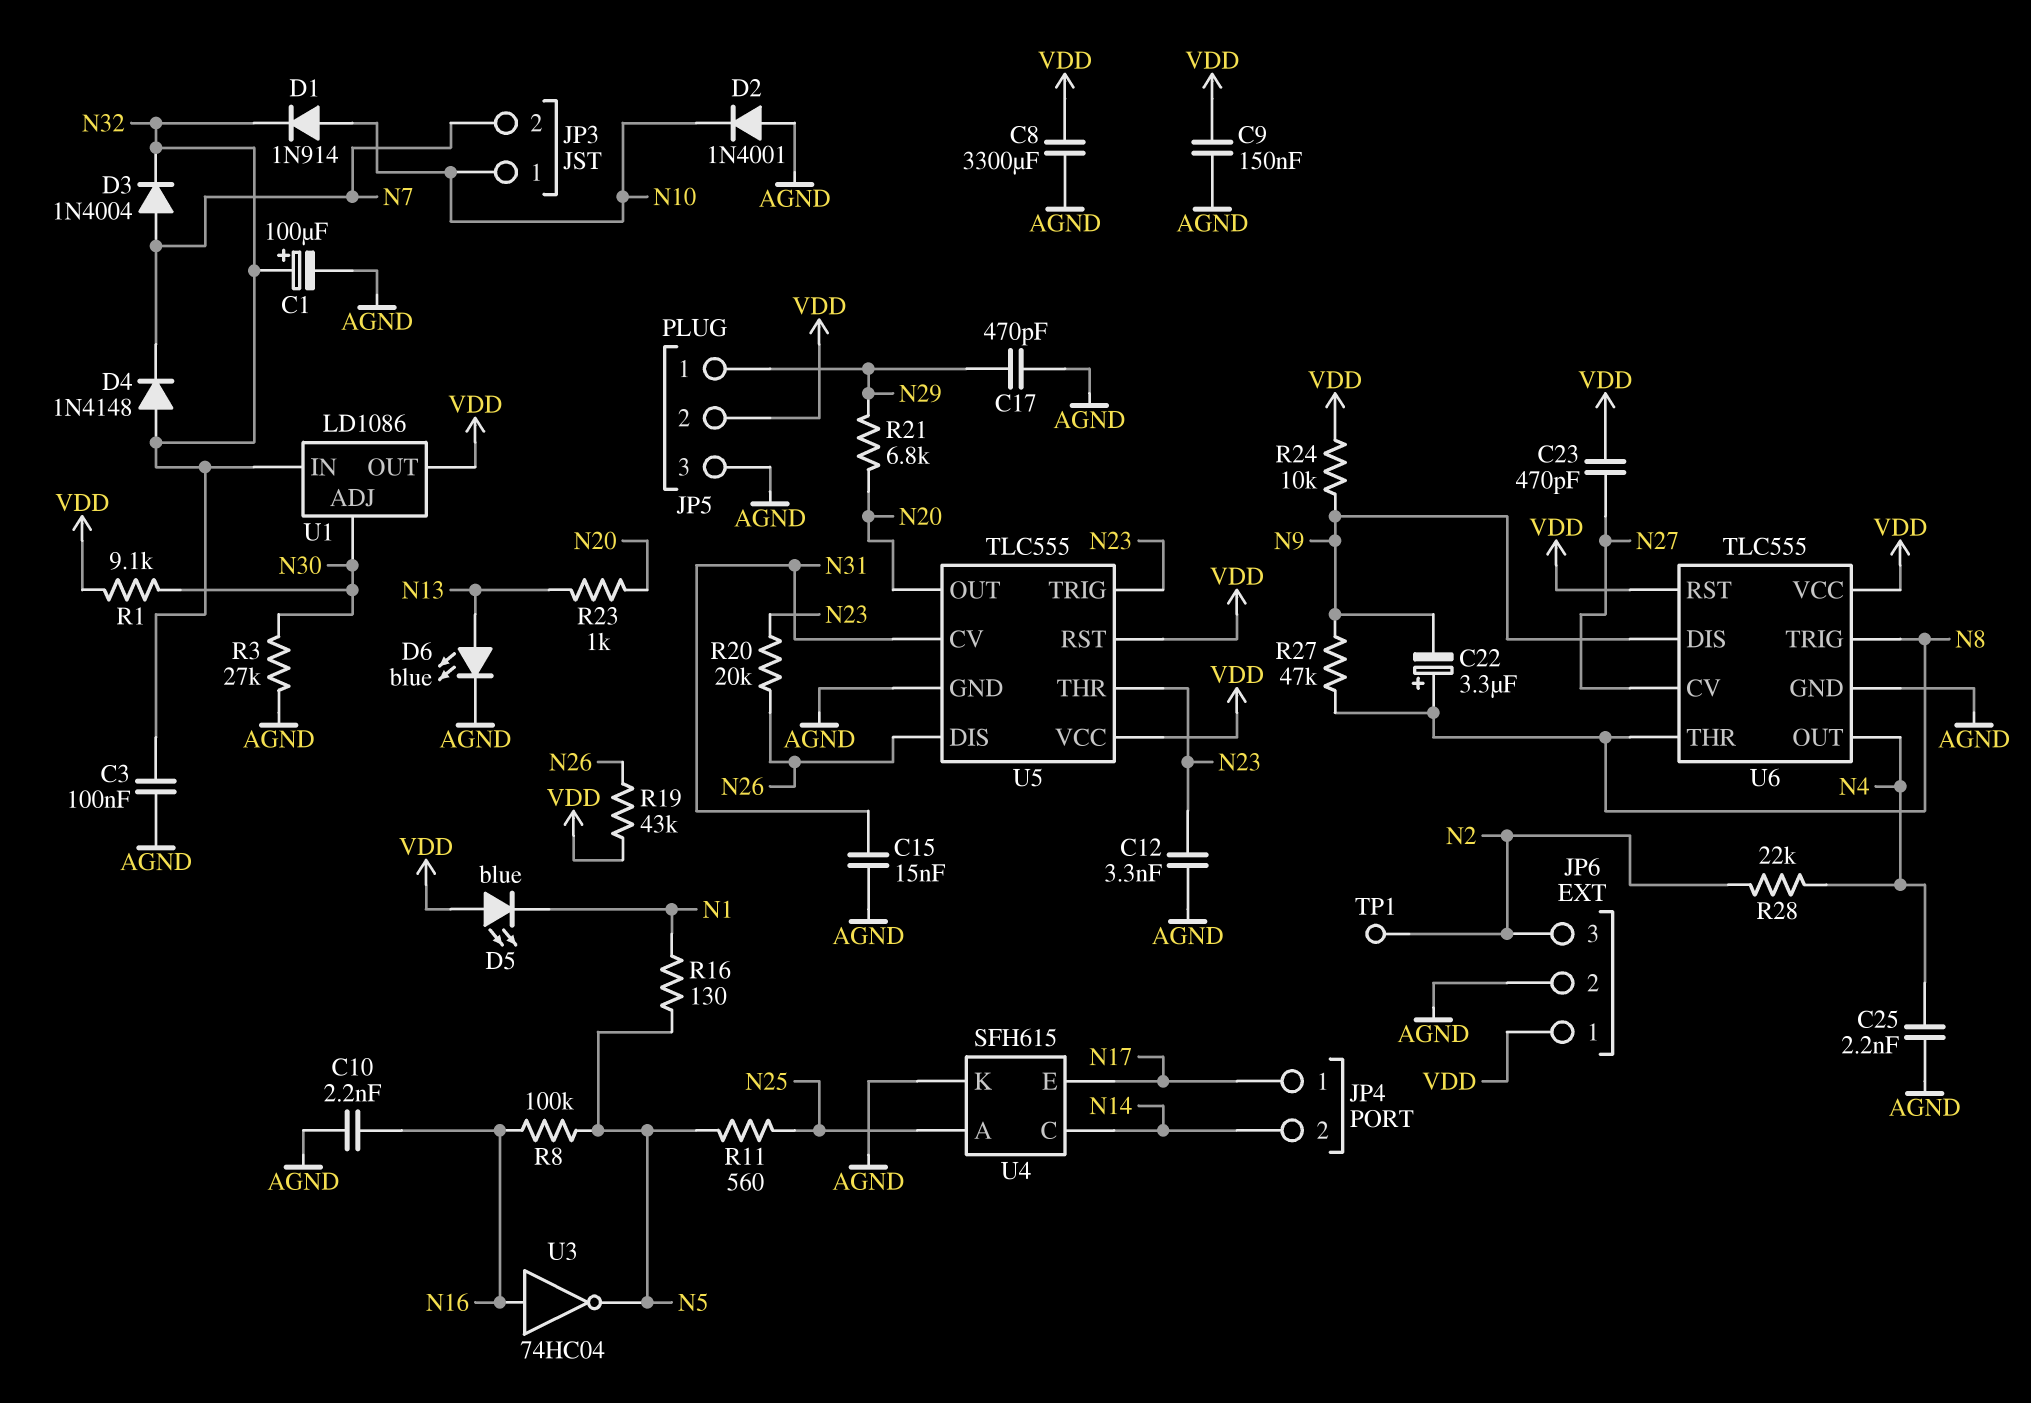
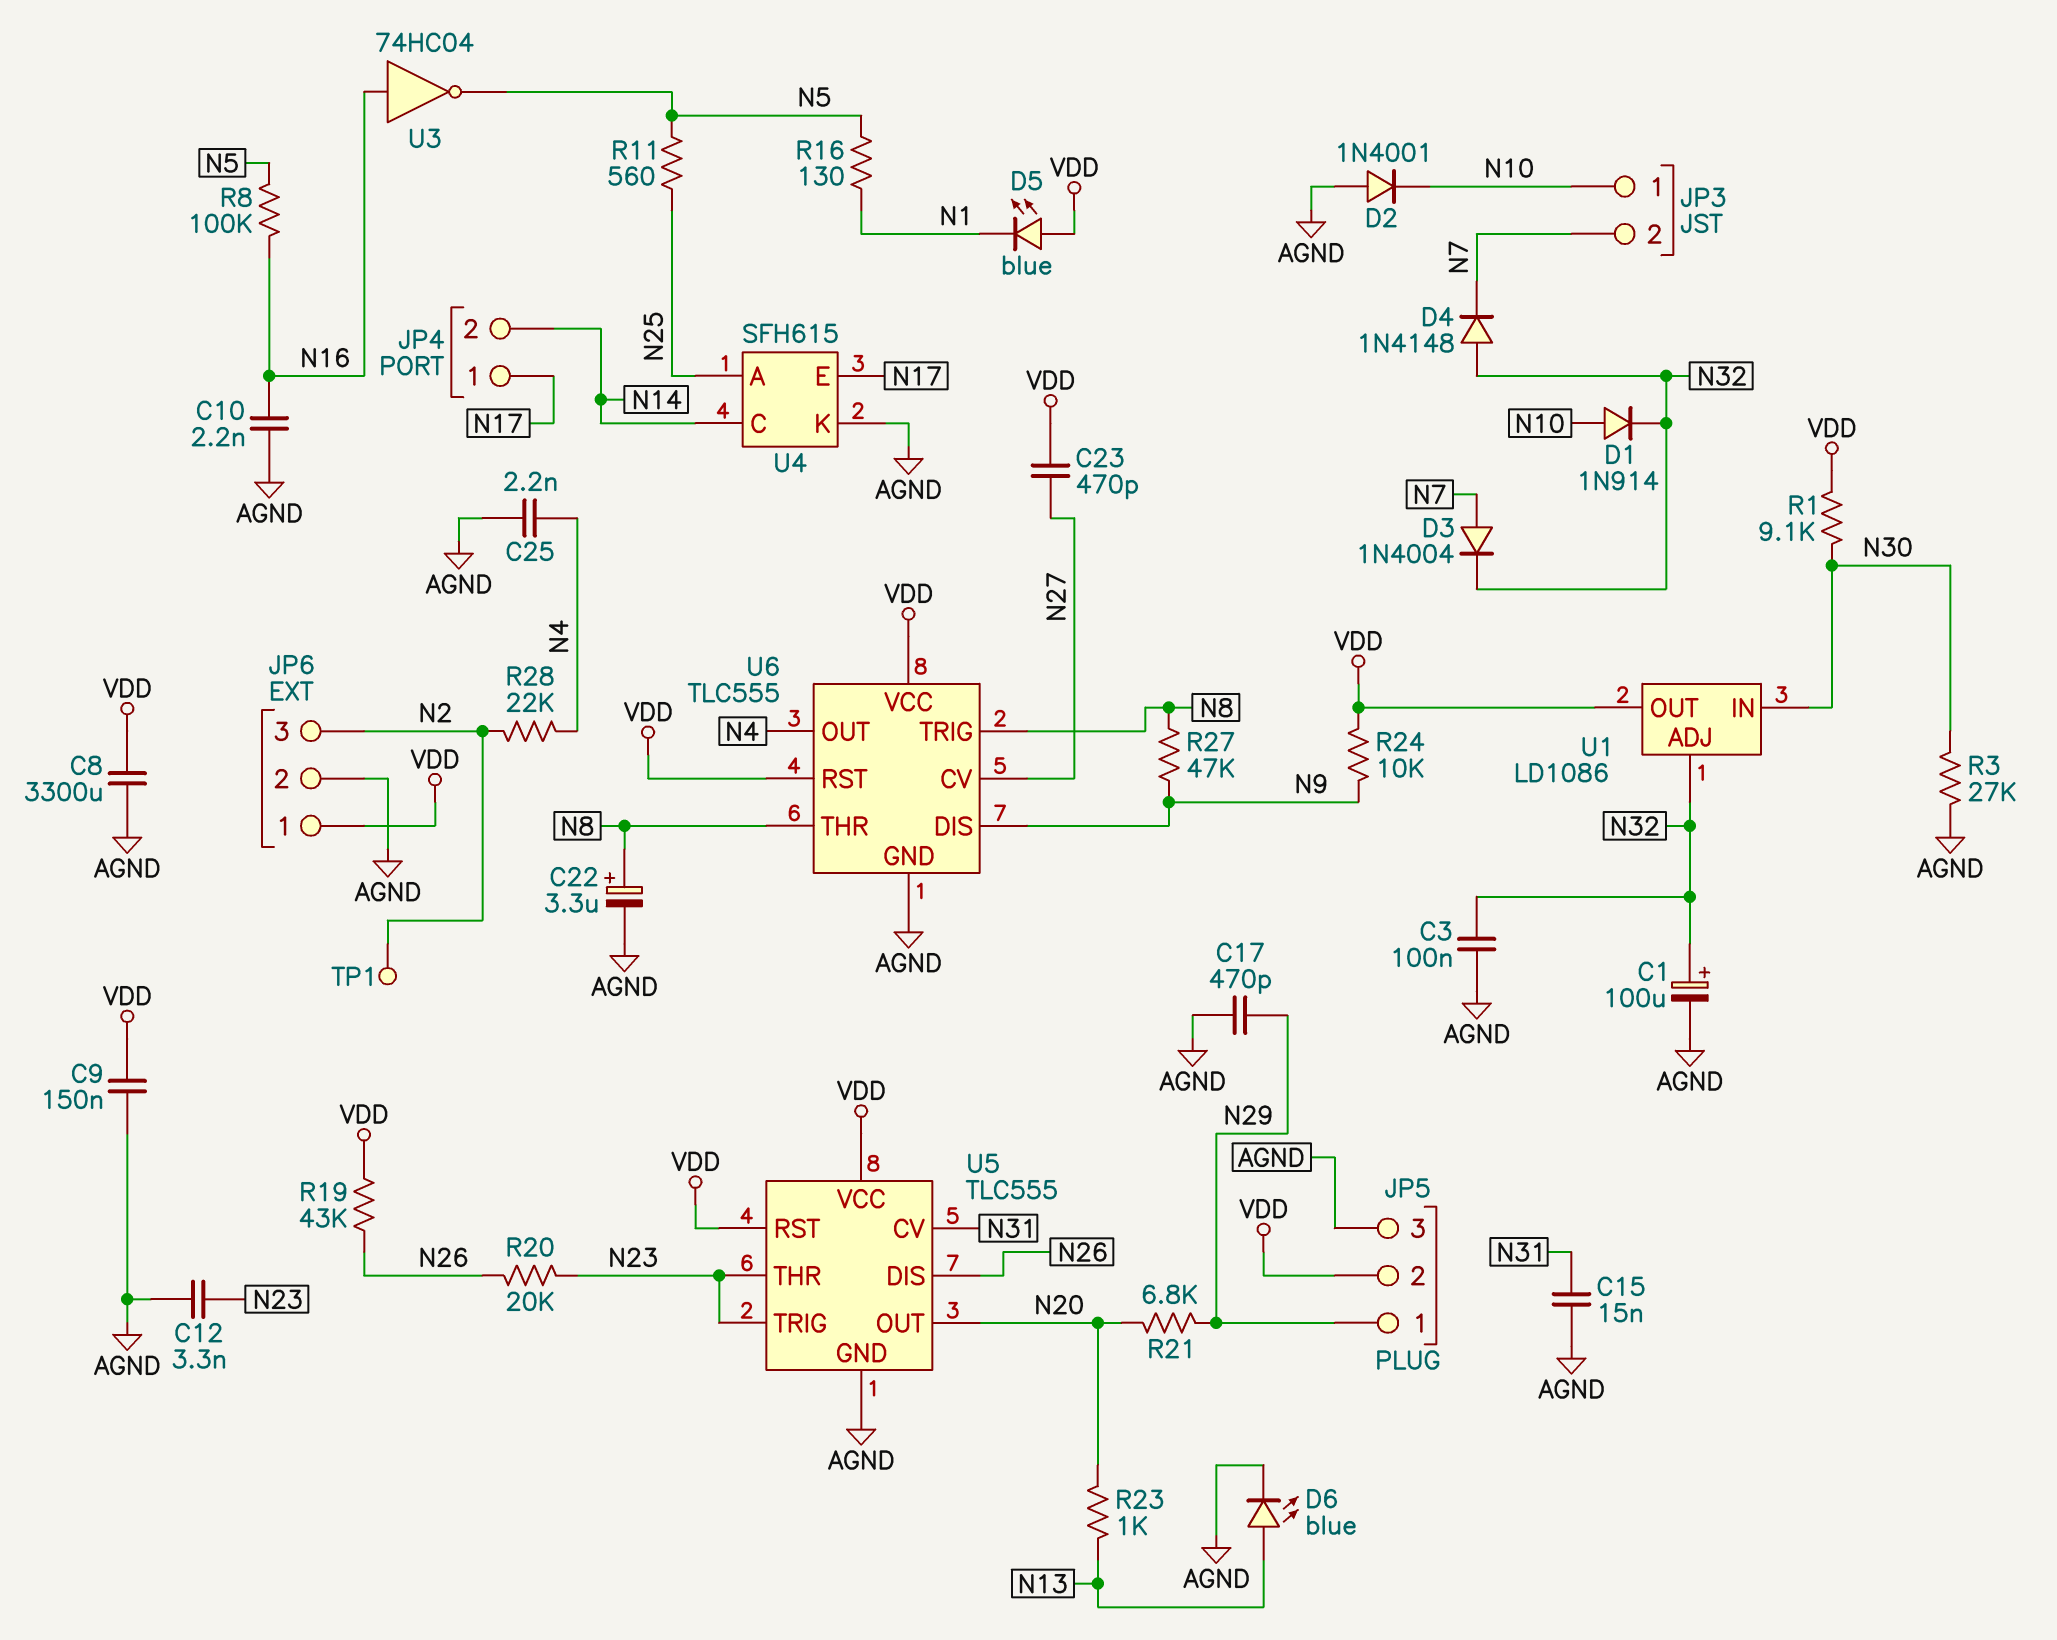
C22: 3.3uF (plus N8, minus N9) -> 3.3uF (plus N8, minus AGND)
U1 pin ADJ: N30 -> N32
U1 pin IN: N32 -> N30

